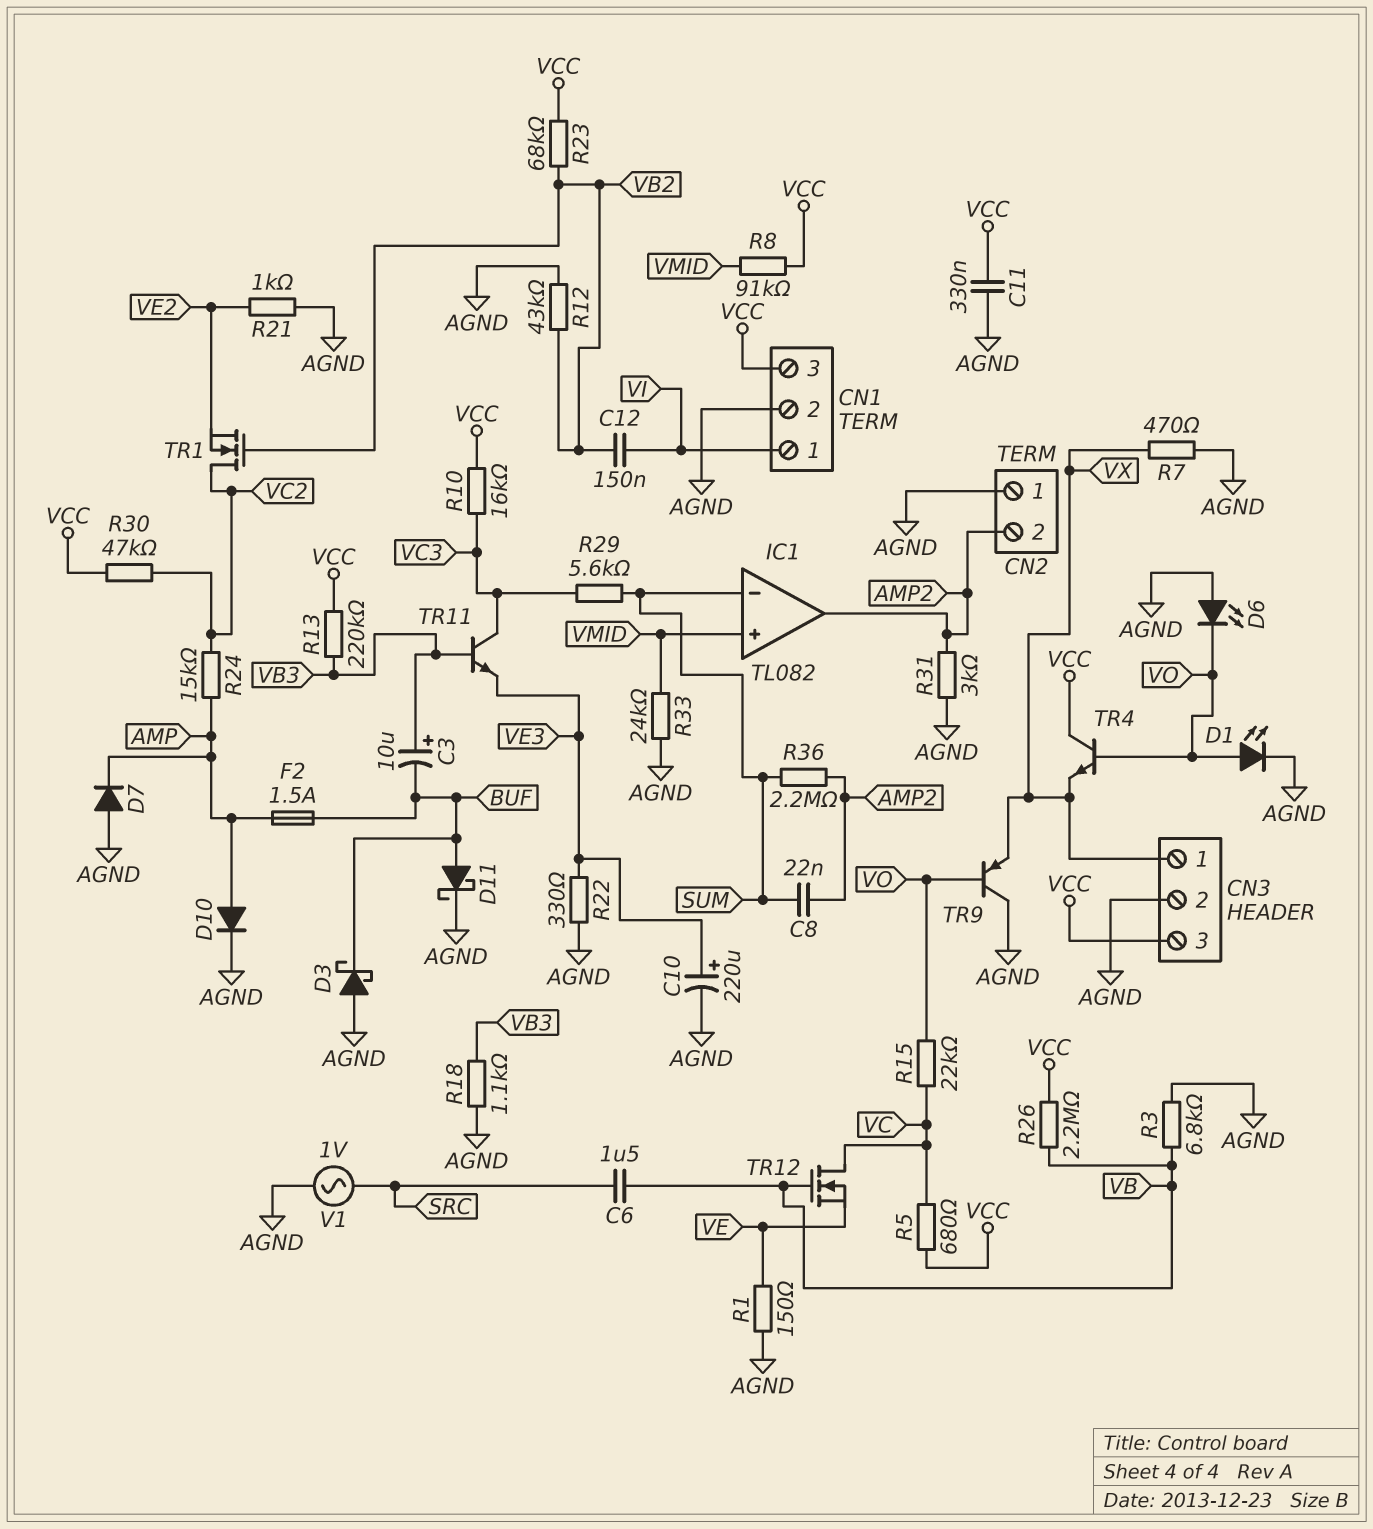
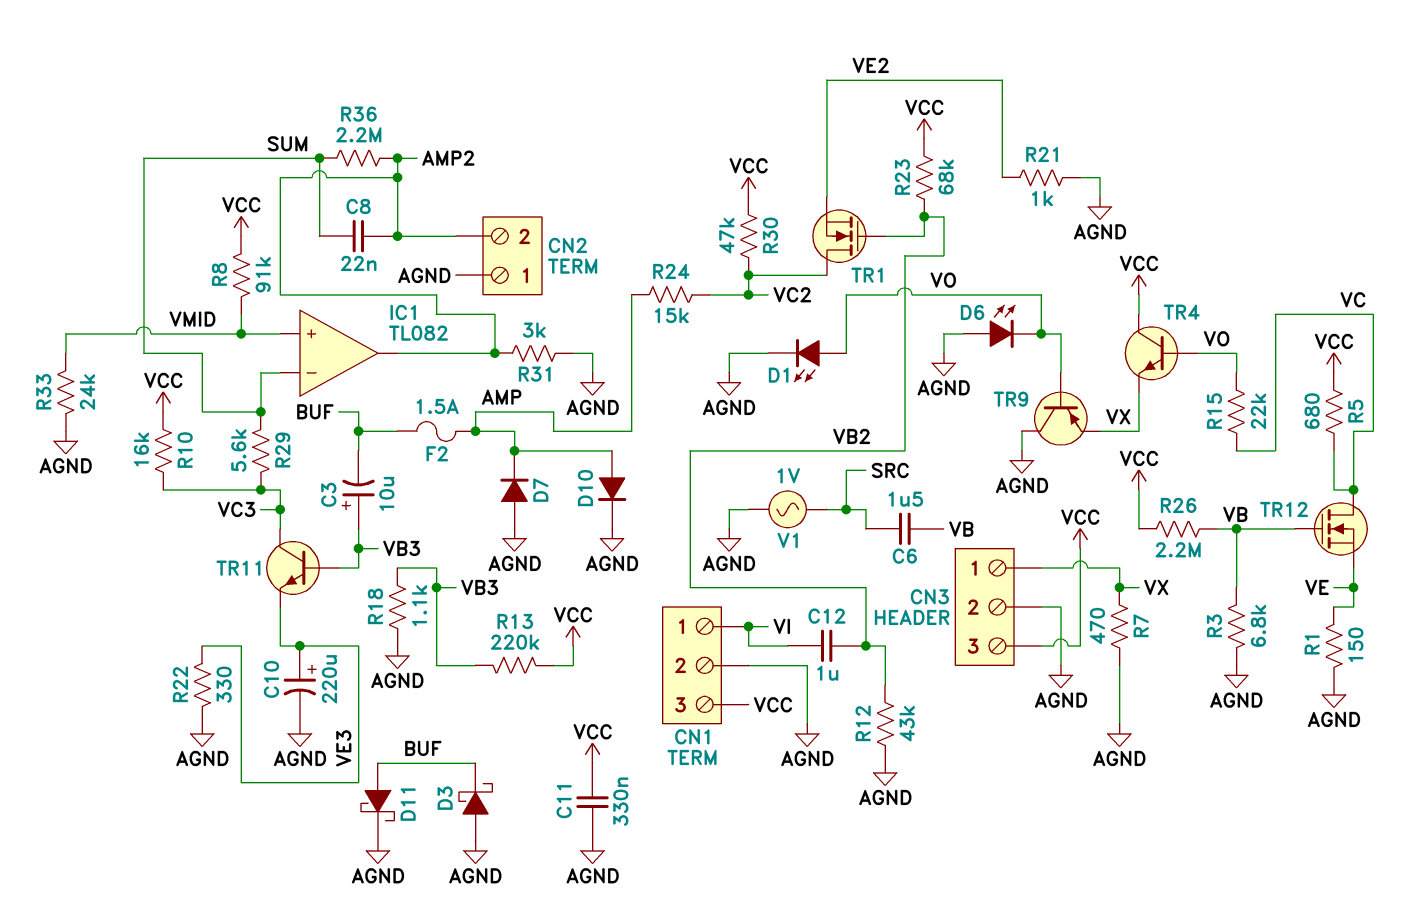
C12: 150nF (VB2, VI) -> 1uF (VB2, VI)

